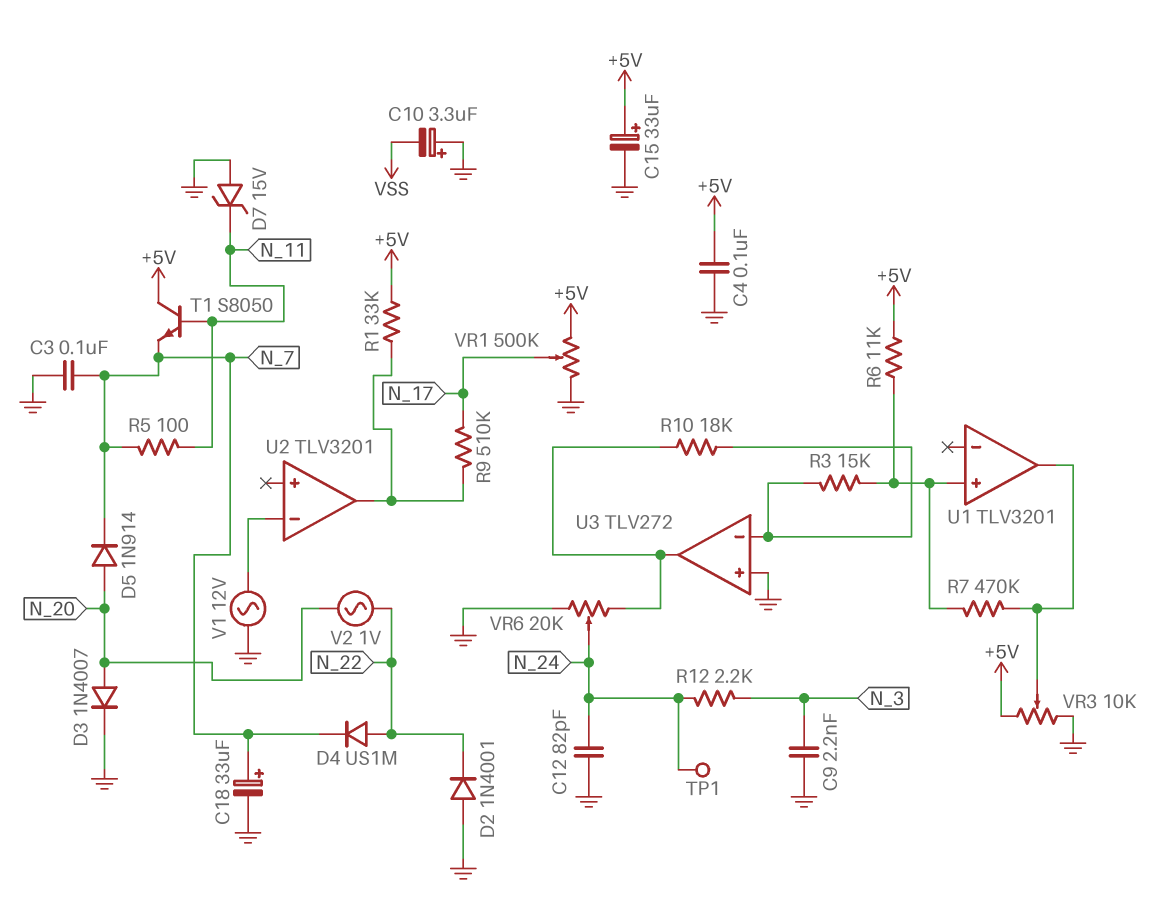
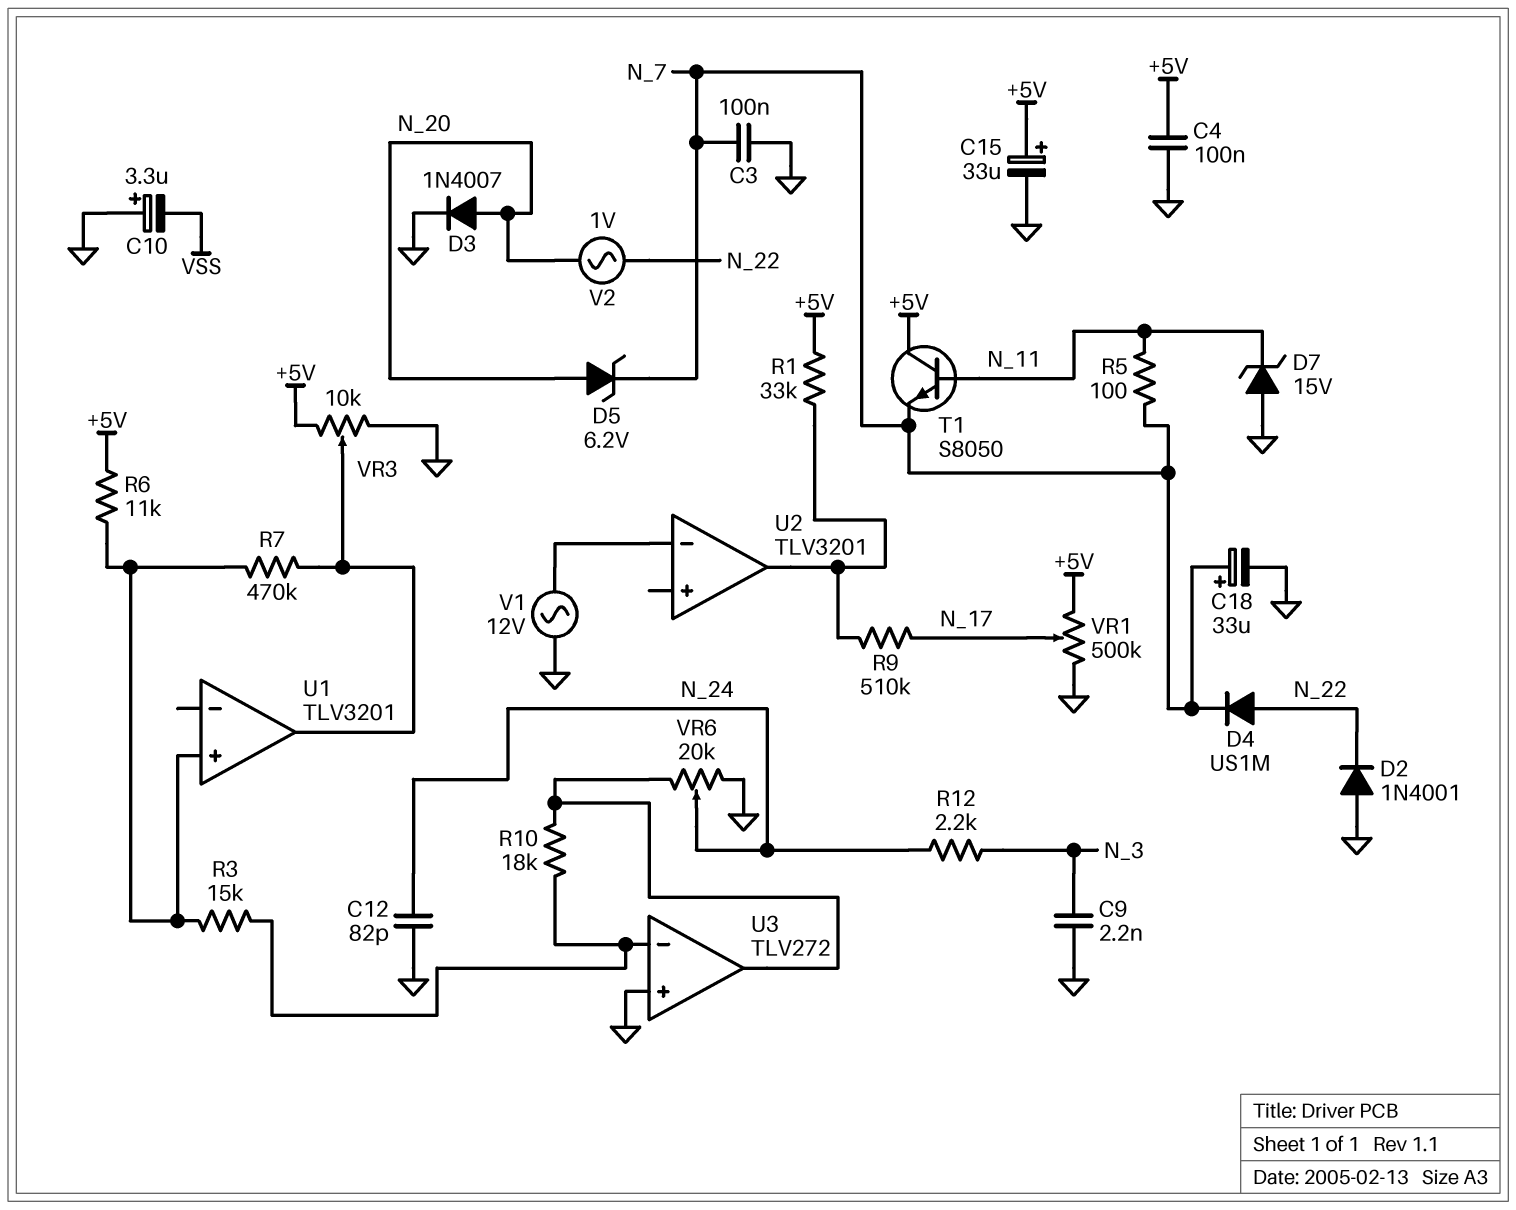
D5: diode 1N914 (A N_20, K N_7) -> zener 6.2V (A N_20, K N_7)
TP1: test point (N_24) -> none

